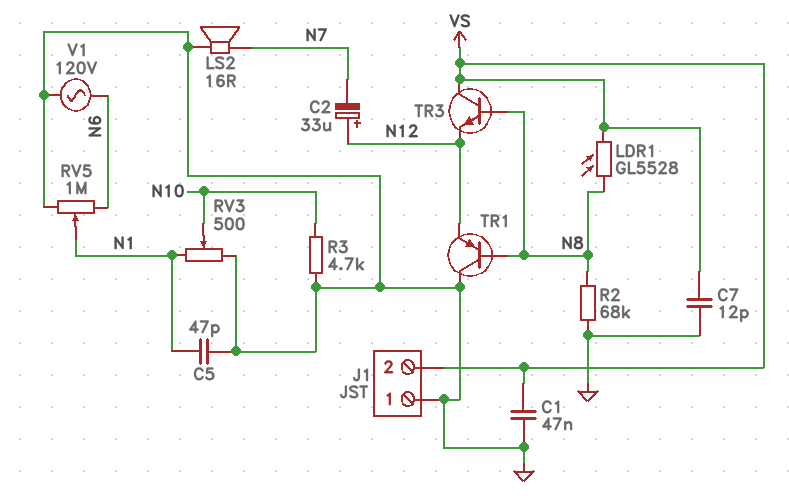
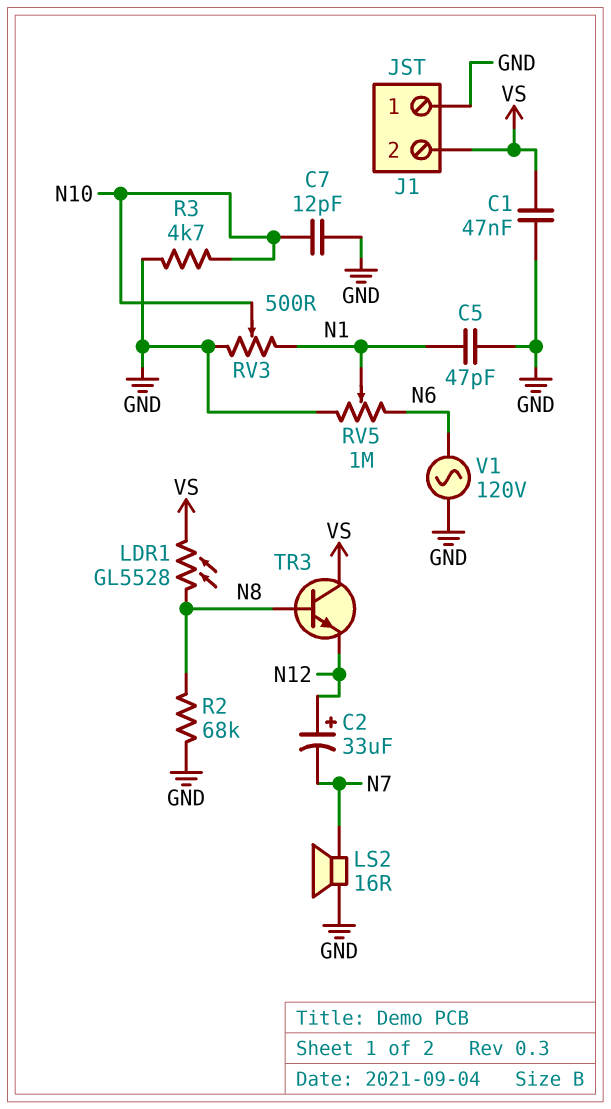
C7: 12pF (GND, VS) -> 12pF (GND, N10)
TR1: PNP (B N8, C GND, E N12) -> none

